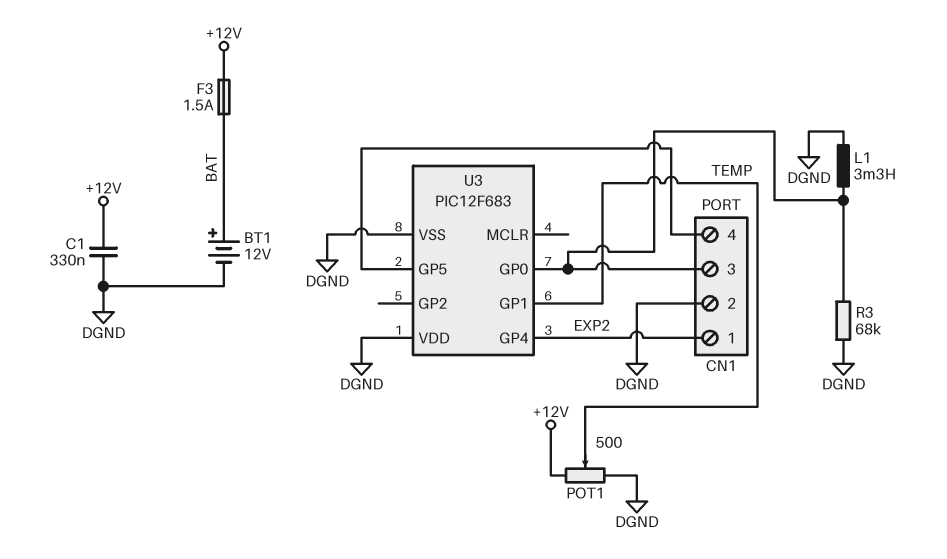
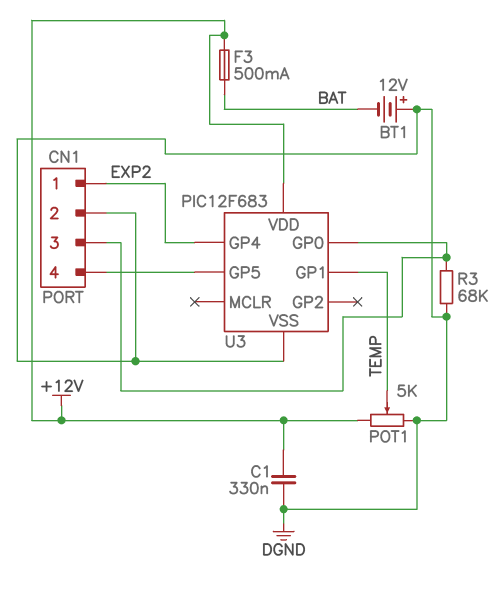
BT1: 12V (plus BAT, minus DGND) -> 12V (plus DGND, minus BAT)
F3: 1.5A (+12V, BAT) -> 500mA (+12V, BAT)
L1: 3.3mH (CN1/3, DGND) -> none
POT1: 500 (+12V, DGND, wiper TEMP) -> 5k (+12V, DGND, wiper TEMP)
U3 pin VDD: DGND -> +12V

